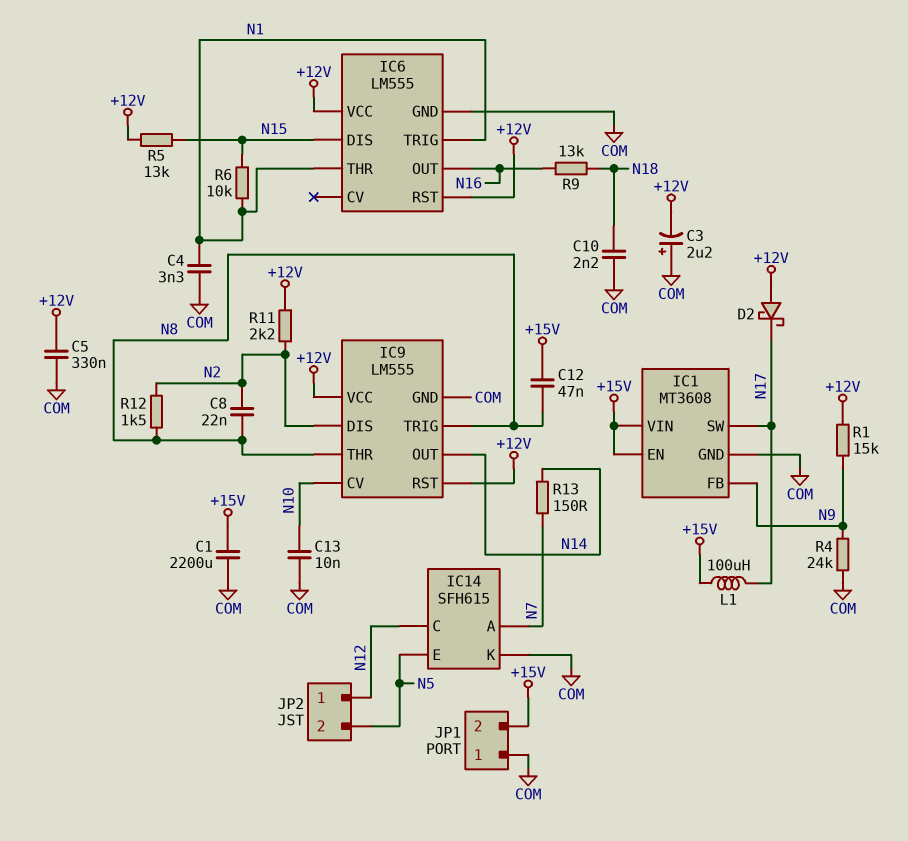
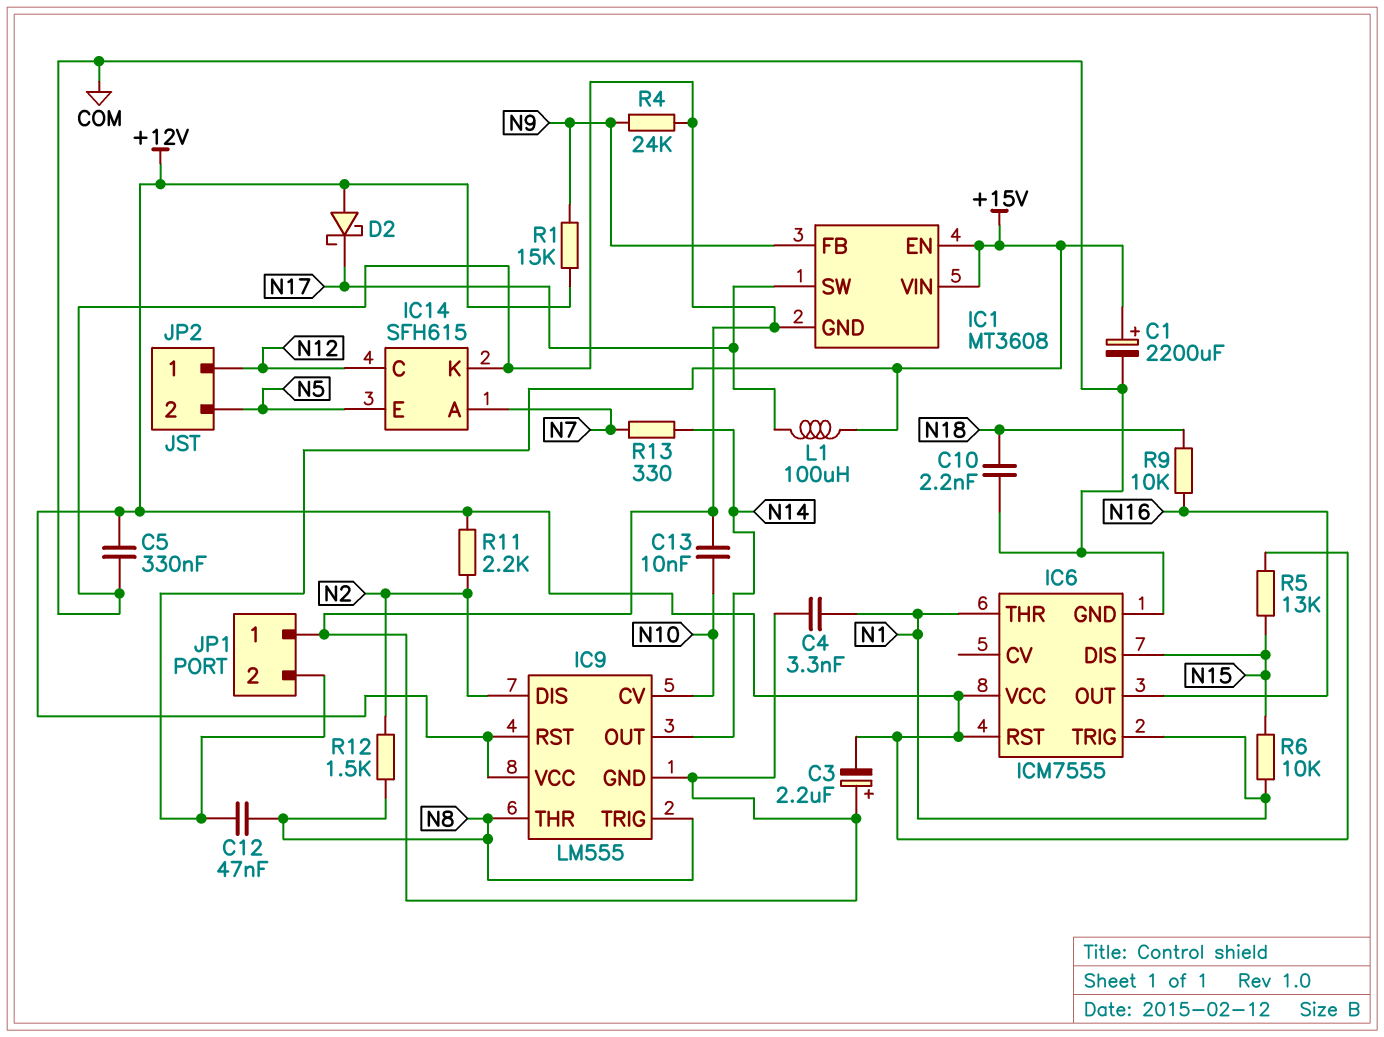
C1: 2200uF (+15V, COM) -> 2200uF (plus +15V, minus COM)
C8: 22nF (N2, N8) -> none
IC6: LM555 -> ICM7555
R9: 13k (N16, N18) -> 10k (N16, N18)
R13: 150 (N7, N14) -> 330 (N7, N14)

